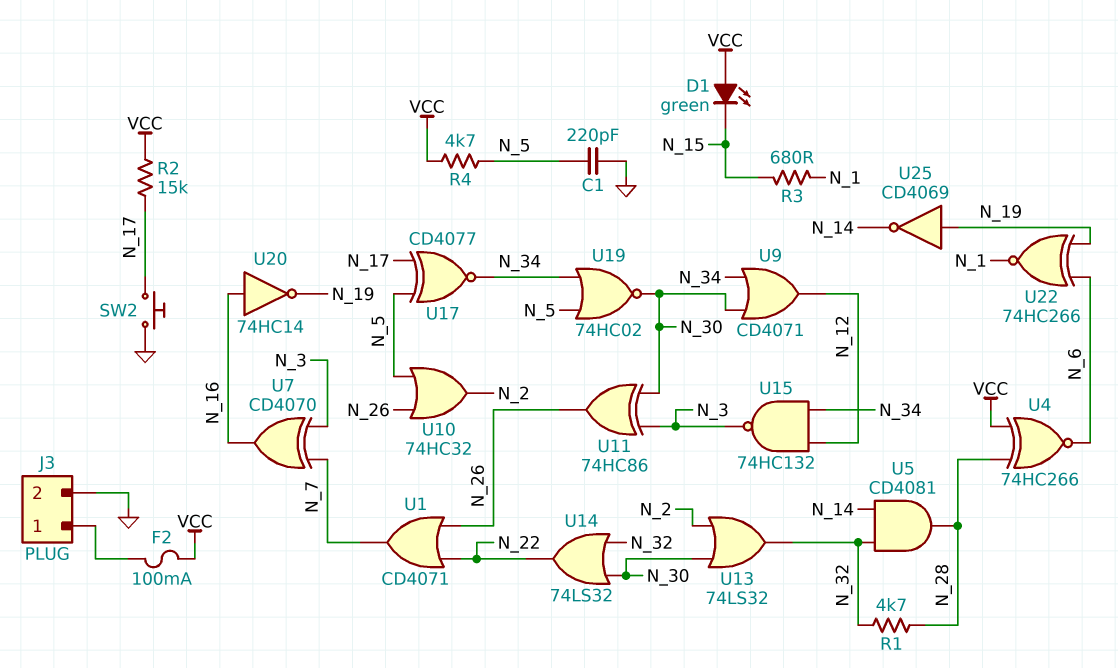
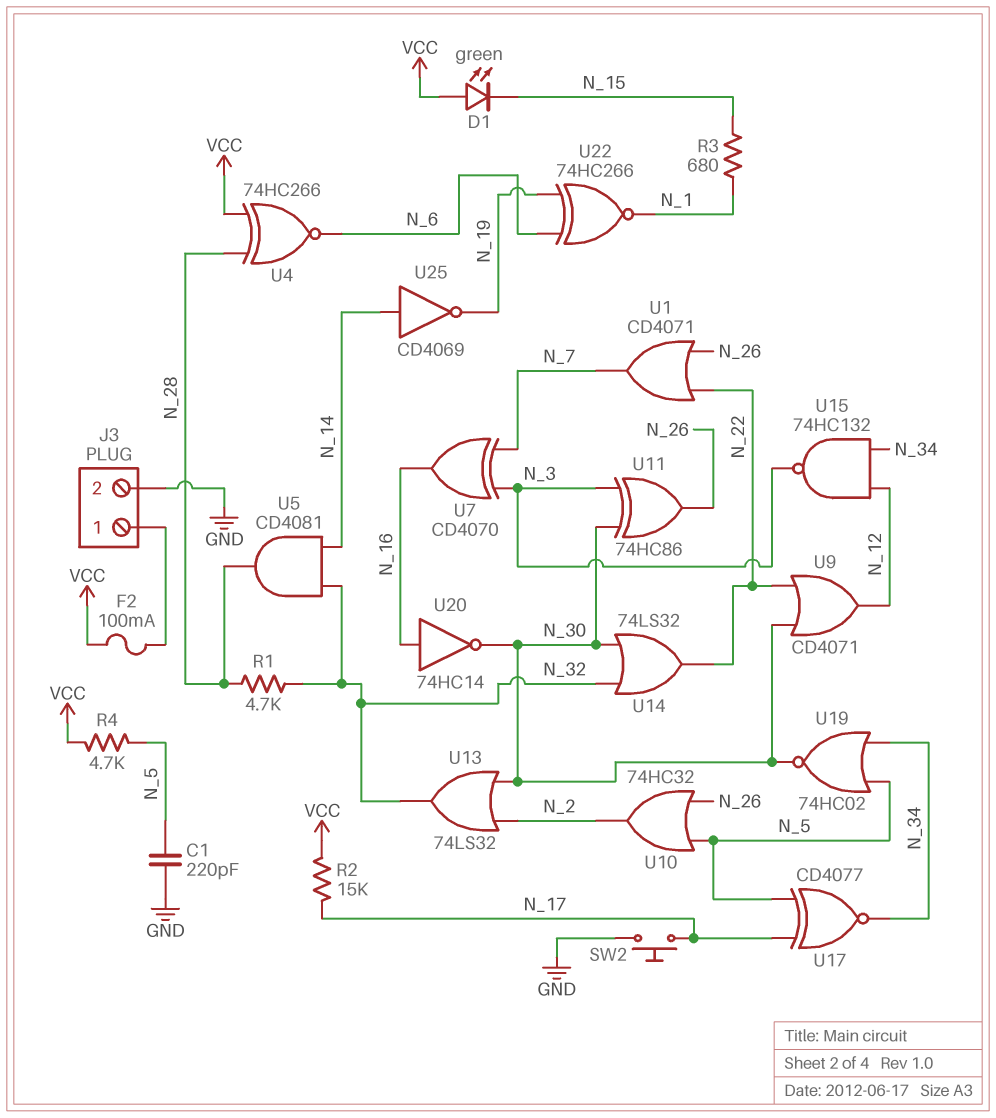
U9: OR CD4071 (in N_30, in N_34, out N_12) -> OR CD4071 (in N_22, in N_30, out N_12)
U20: NOT 74HC14 (in N_16, out N_19) -> NOT 74HC14 (in N_16, out N_30)
U25: NOT CD4069 (in N_19, out N_14) -> NOT CD4069 (in N_14, out N_19)

